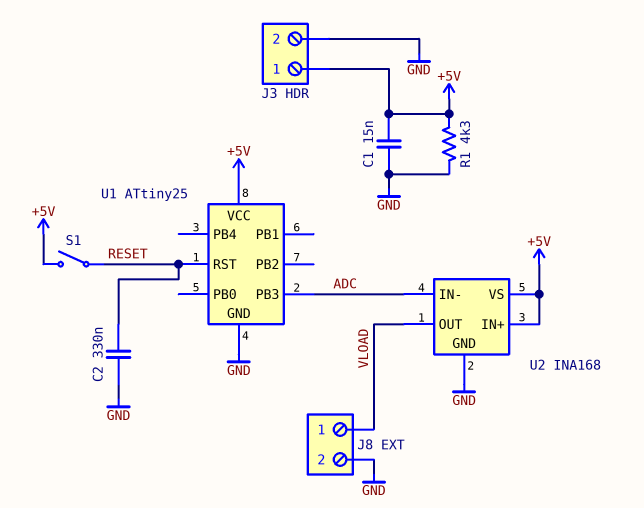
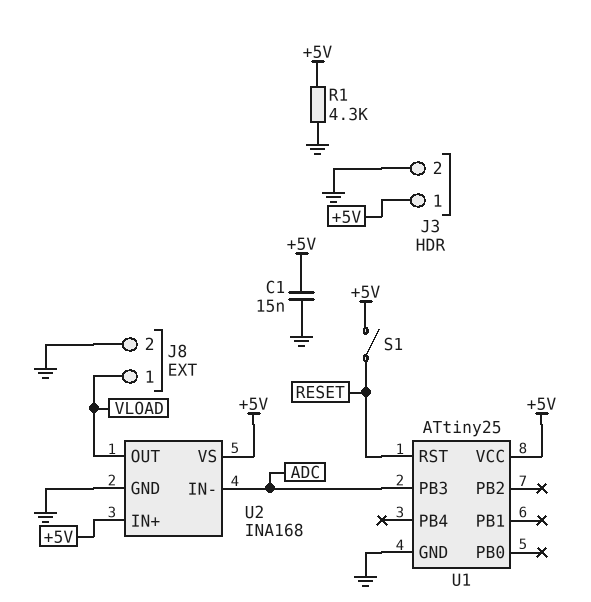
C2: 330nF (GND, RESET) -> none

